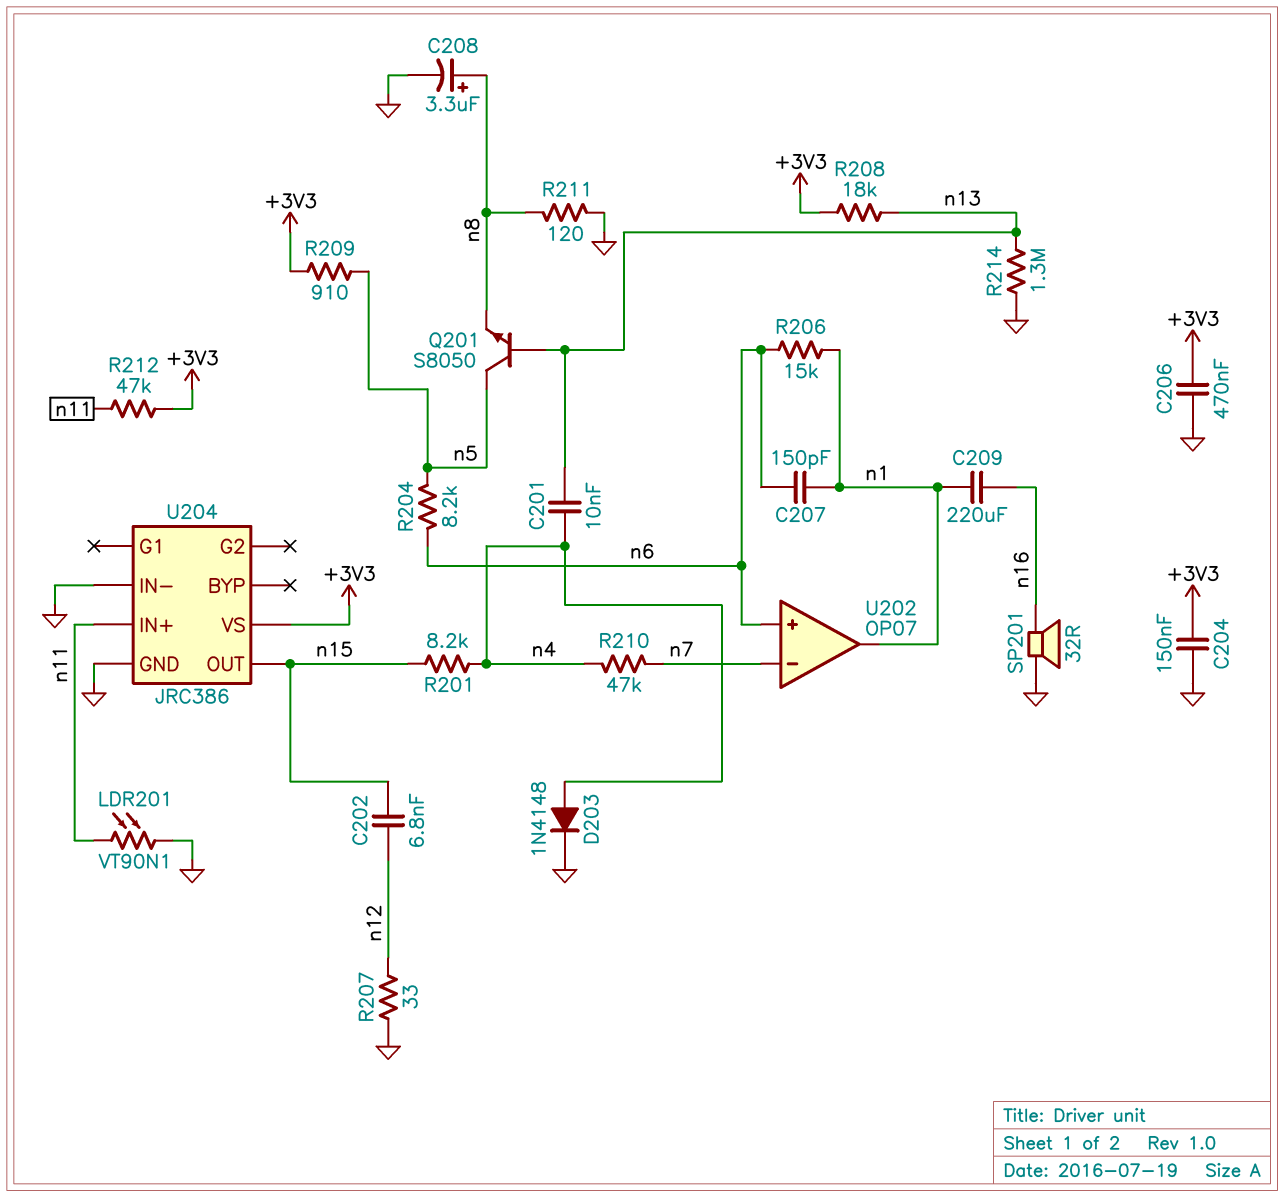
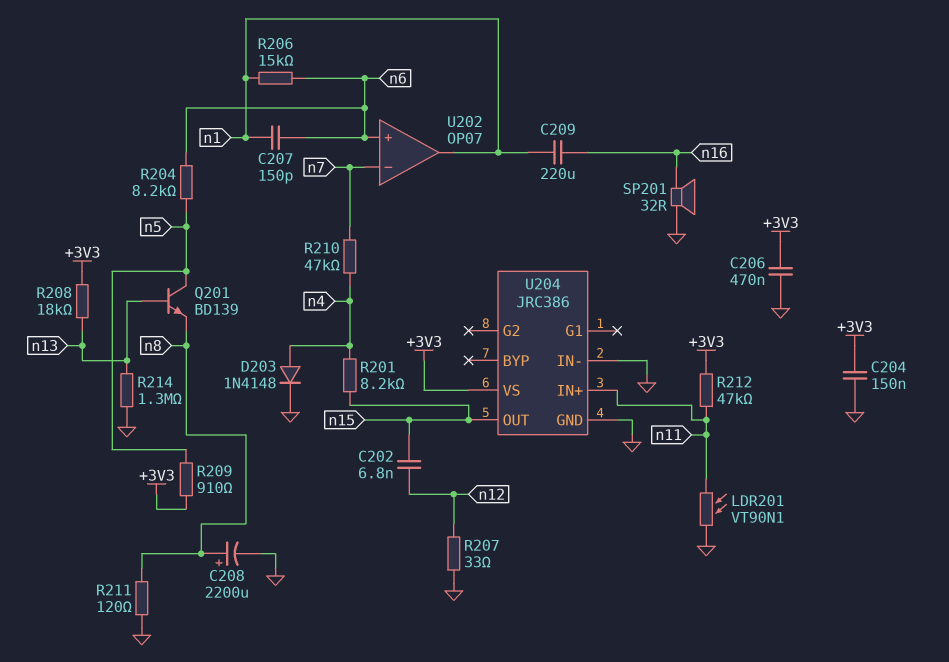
C201: 10nF (n4, n13) -> none
C208: 3.3uF (plus n8, minus GND) -> 2200uF (plus n8, minus GND)
Q201: NPN S8050 (B n13, C n5, E n8) -> NPN BD139 (B n13, C n5, E n8)

